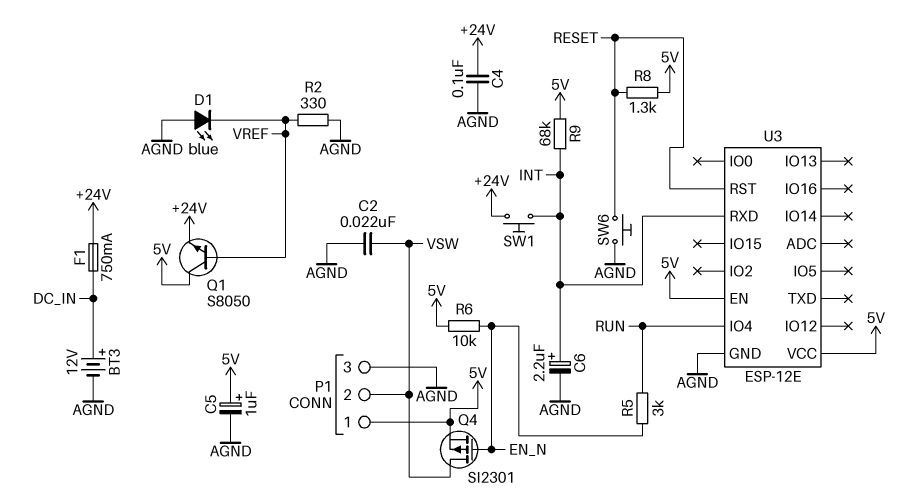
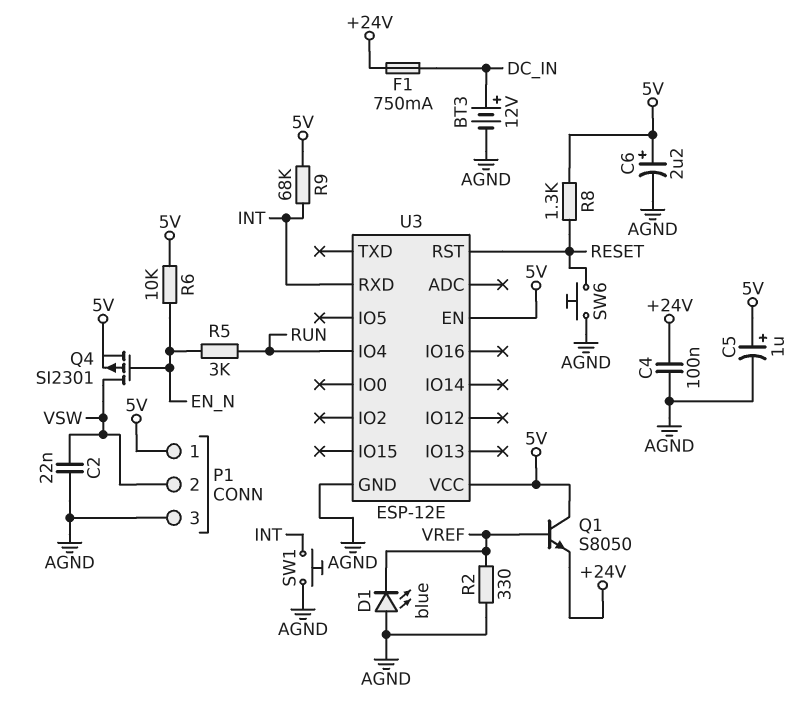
C6: 2.2uF (plus INT, minus AGND) -> 2.2uF (plus 5V, minus AGND)
SW1: button (+24V, INT) -> button (AGND, INT)

